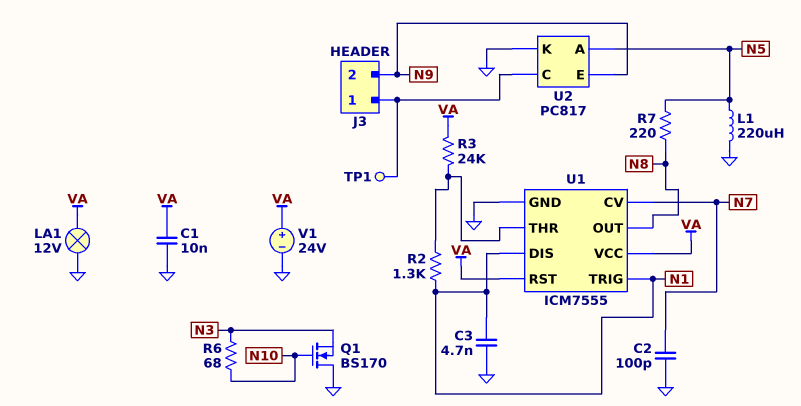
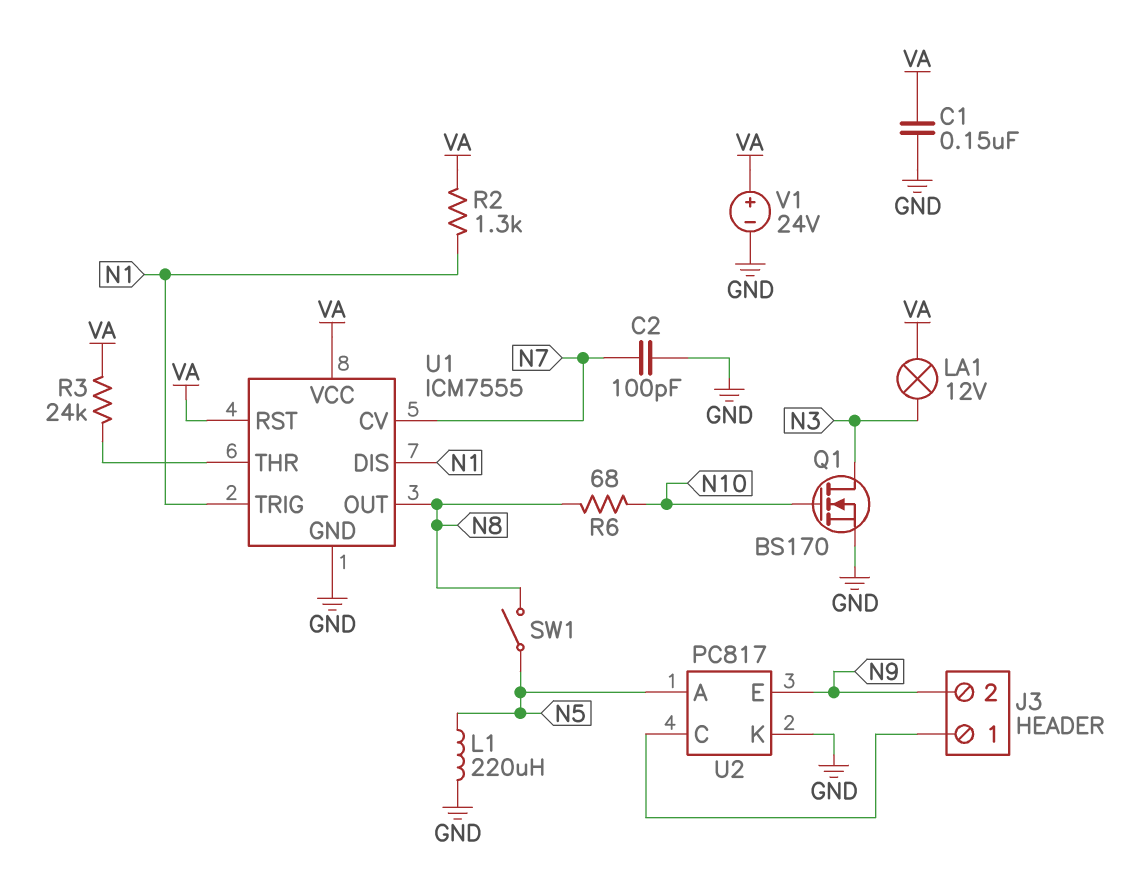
C1: 10nF (GND, VA) -> 150nF (GND, VA)
C3: 4.7nF (GND, N1) -> none
LA1: lamp 12V (GND, VA) -> lamp 12V (N3, VA)
Q1: NMOS BS170 (G N10, D GND, S N3) -> NMOS BS170 (G N10, D N3, S GND)
R2: 1.3k (N1, U1/THR) -> 1.3k (N1, VA)
R6: 68 (N3, N10) -> 68 (N8, N10)
R7: 220 (N5, N8) -> none
SW1: none -> switch (N5, N8)
TP1: test point (J3/1) -> none

